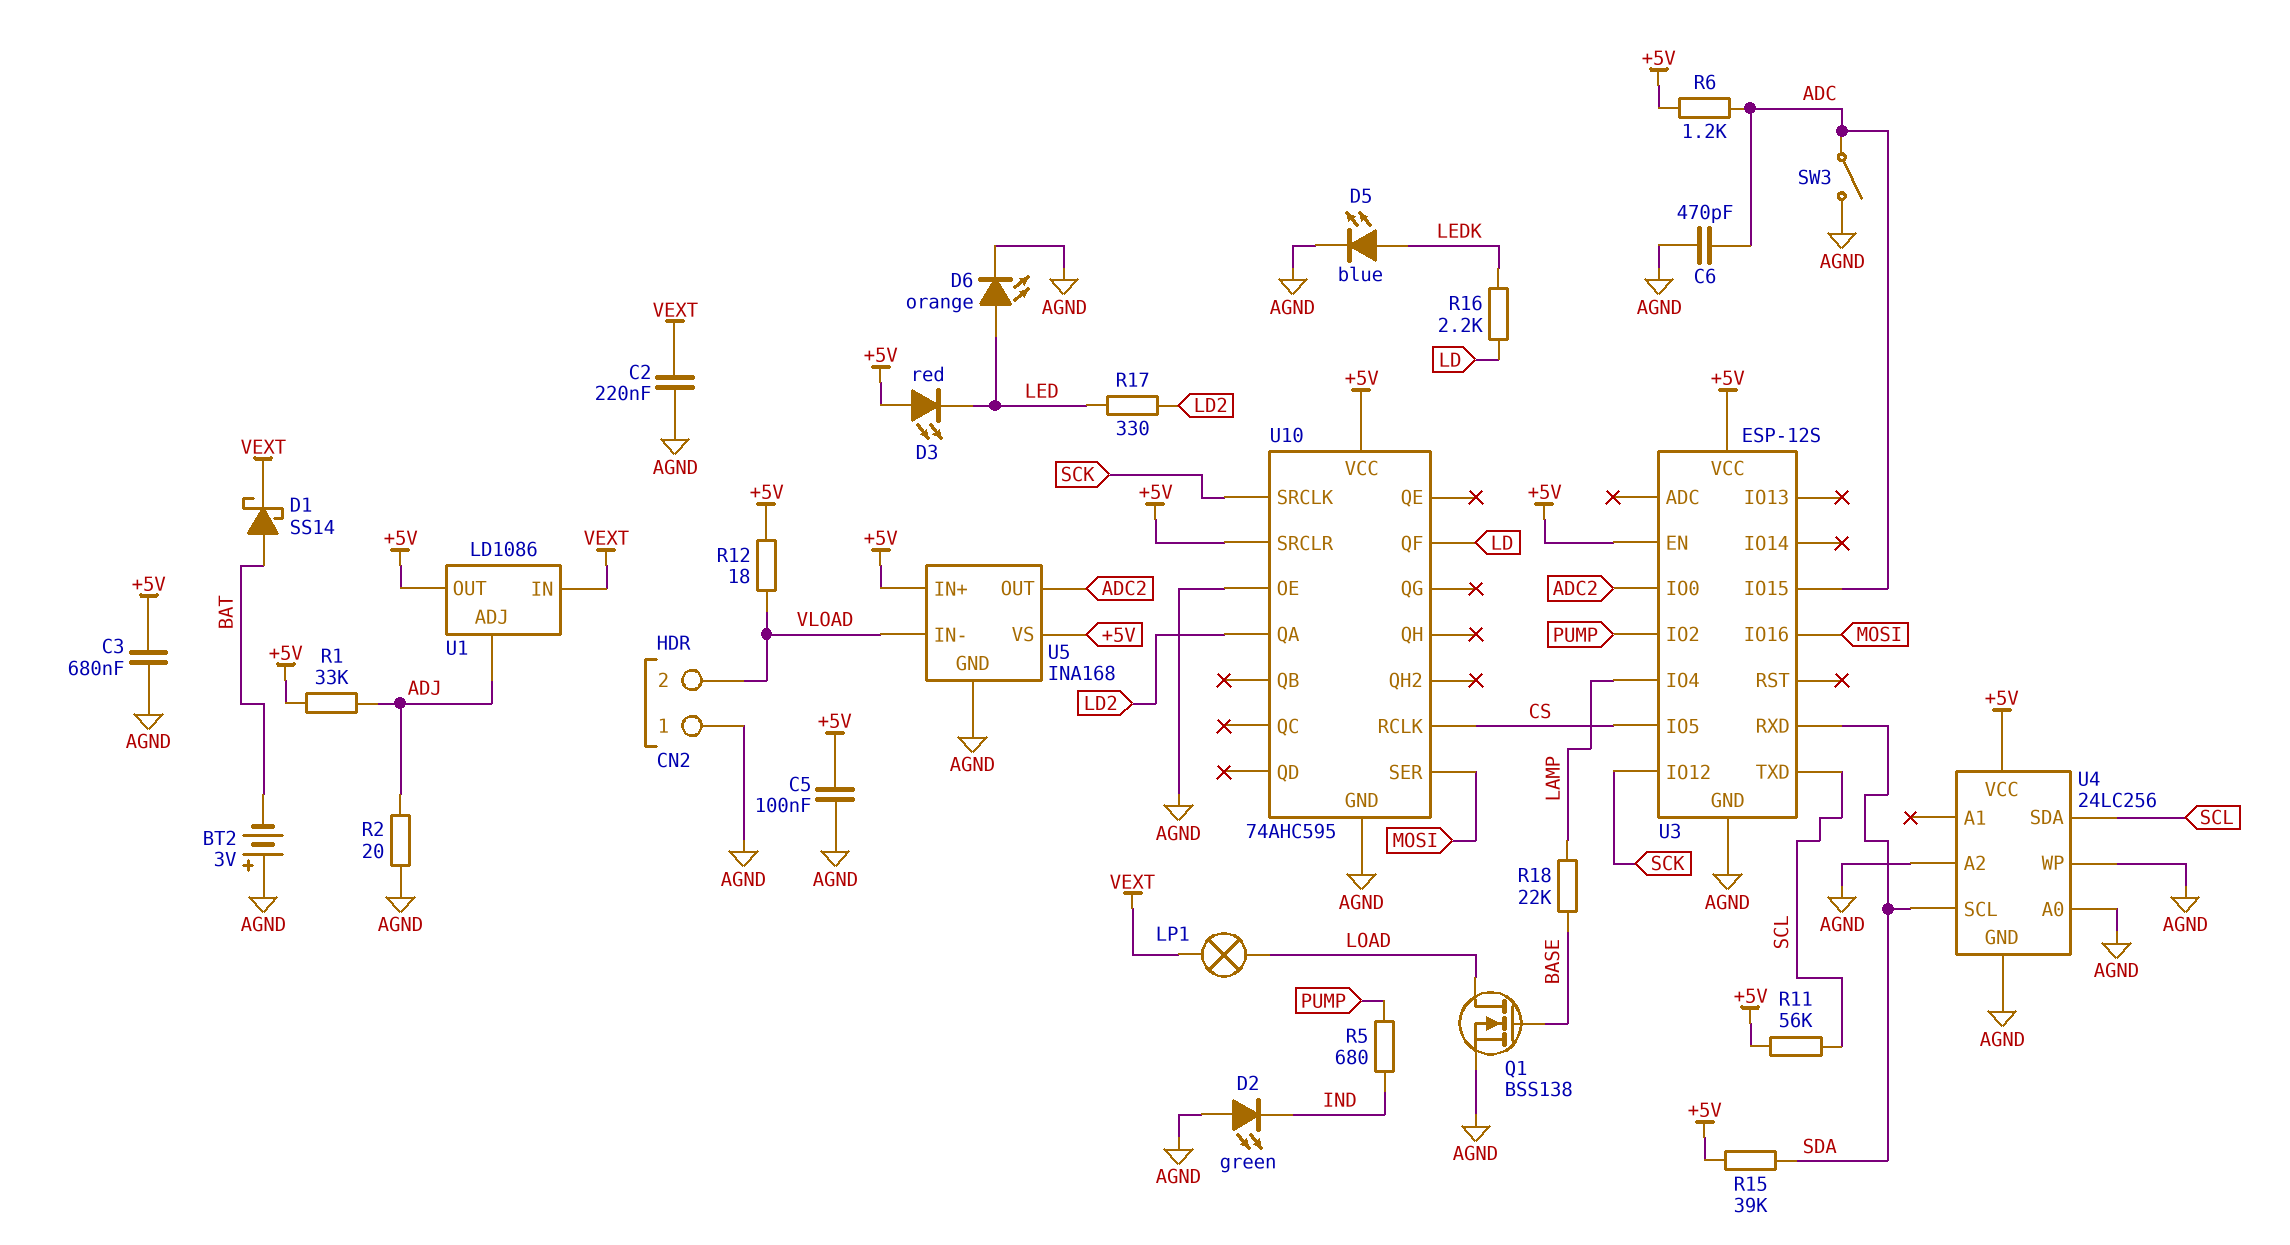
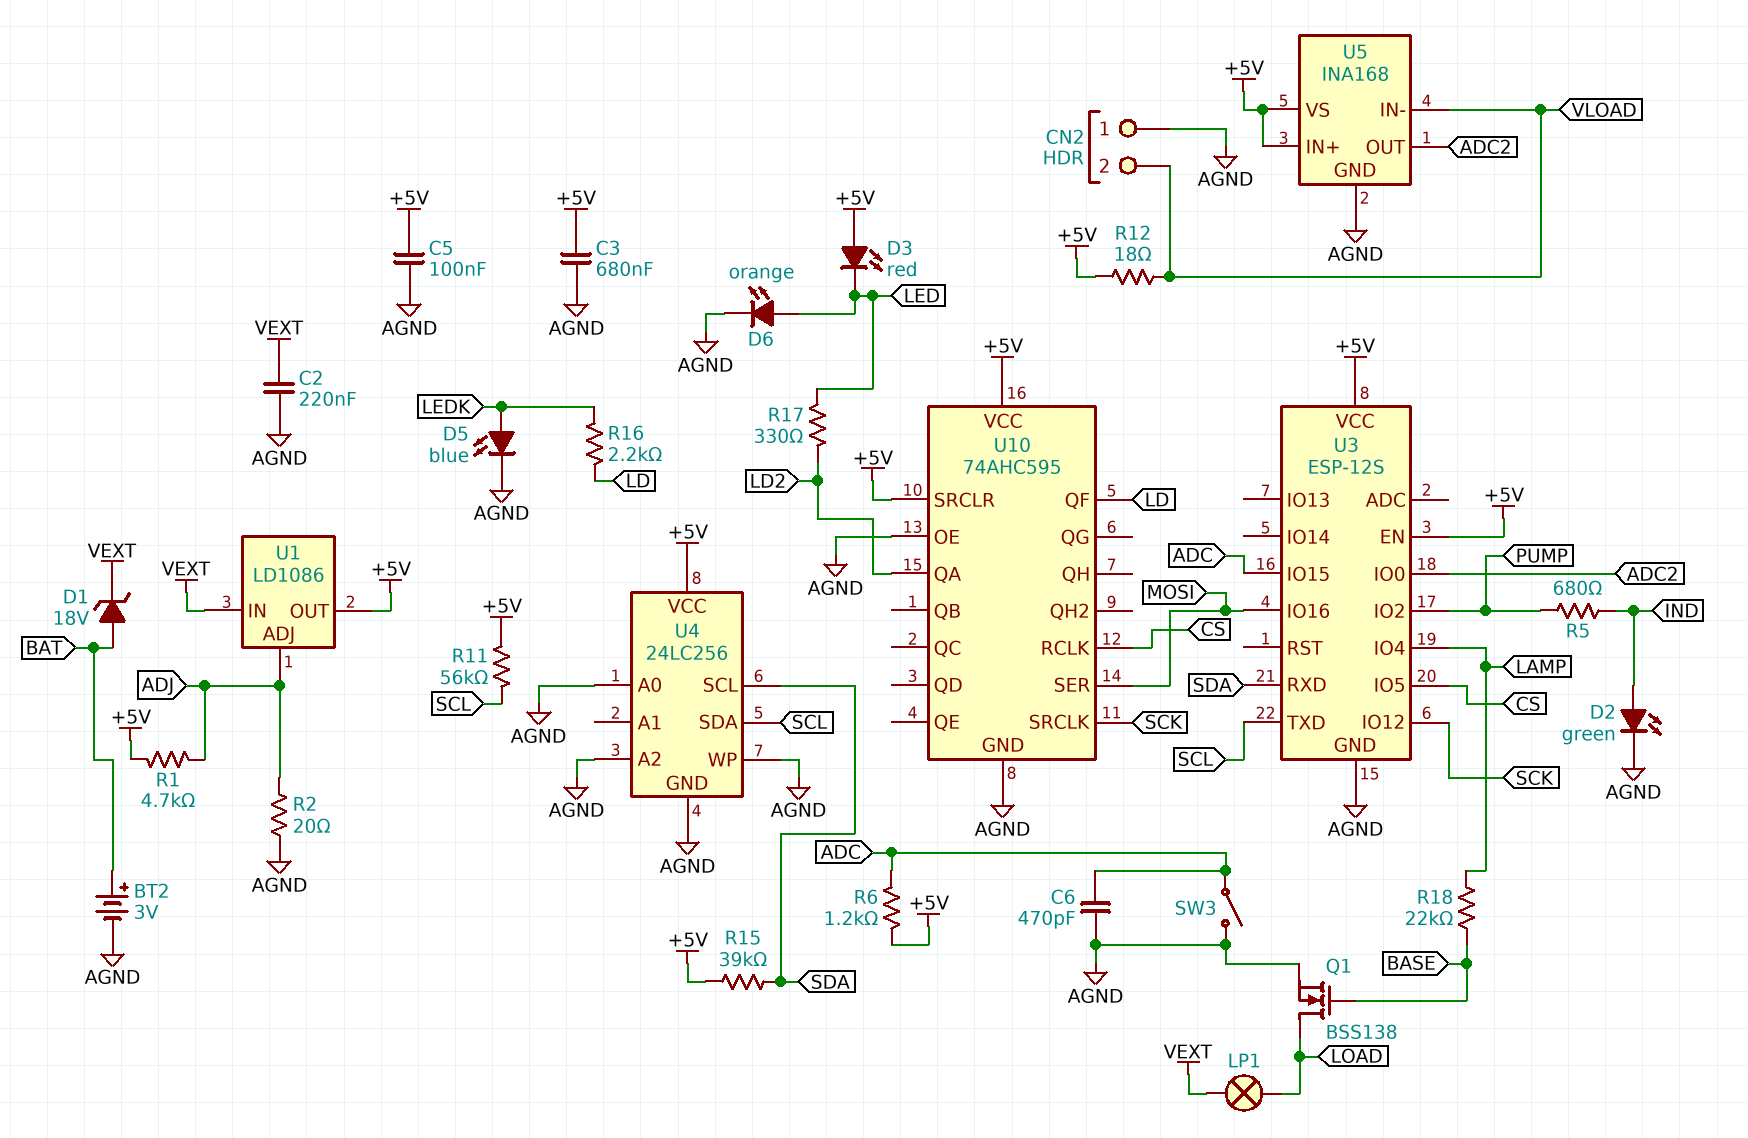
BT2: 3V (plus AGND, minus BAT) -> 3V (plus BAT, minus AGND)
D1: schottky SS14 (A BAT, K VEXT) -> zener 18V (A BAT, K VEXT)
D2: LED green (A AGND, K IND) -> LED green (A IND, K AGND)
R1: 33k (+5V, ADJ) -> 4.7k (+5V, ADJ)

